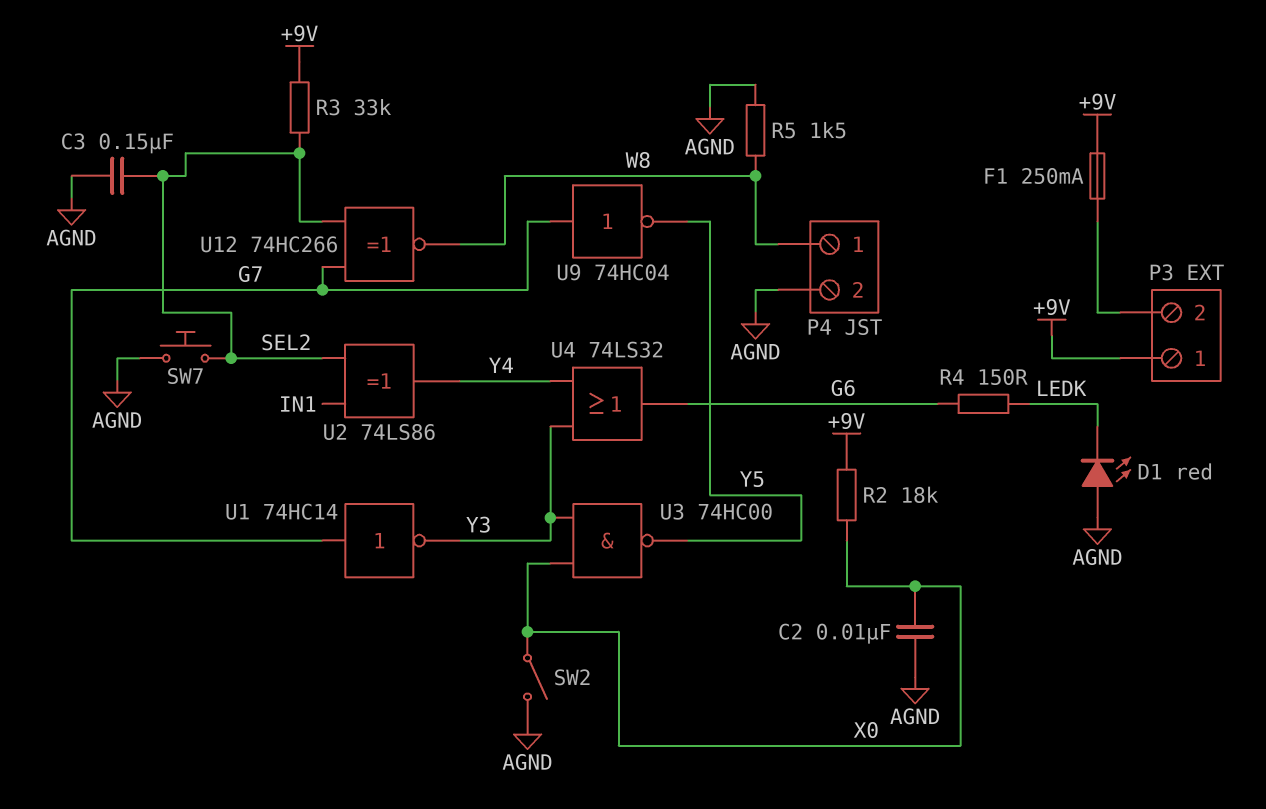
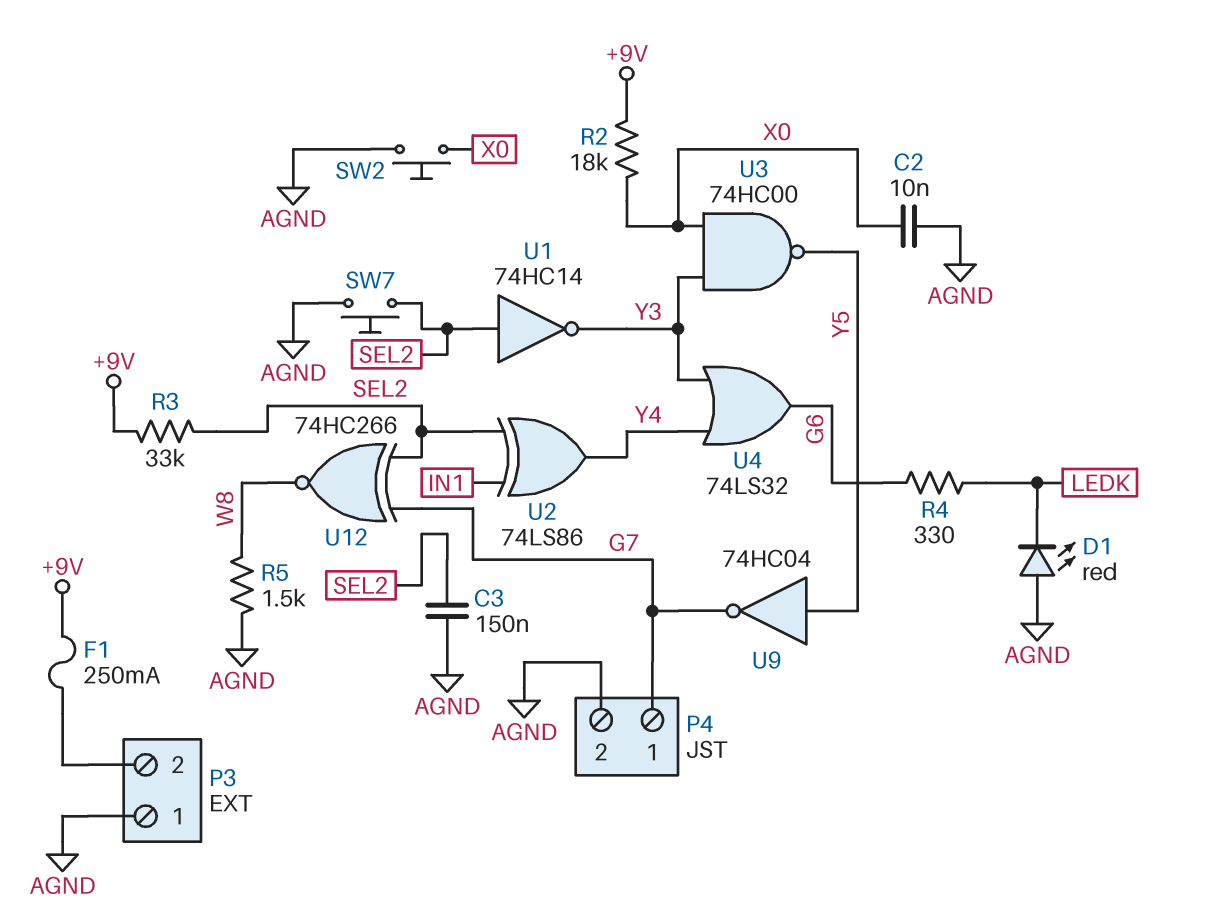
P3 pin 1: +9V -> AGND
P4 pin 1: W8 -> G7
R4: 150 (G6, LEDK) -> 330 (G6, LEDK)
SW2: switch (AGND, X0) -> button (AGND, X0)
U1: NOT 74HC14 (in G7, out Y3) -> NOT 74HC14 (in SEL2, out Y3)
U9: NOT 74HC04 (in G7, out Y5) -> NOT 74HC04 (in Y5, out G7)

